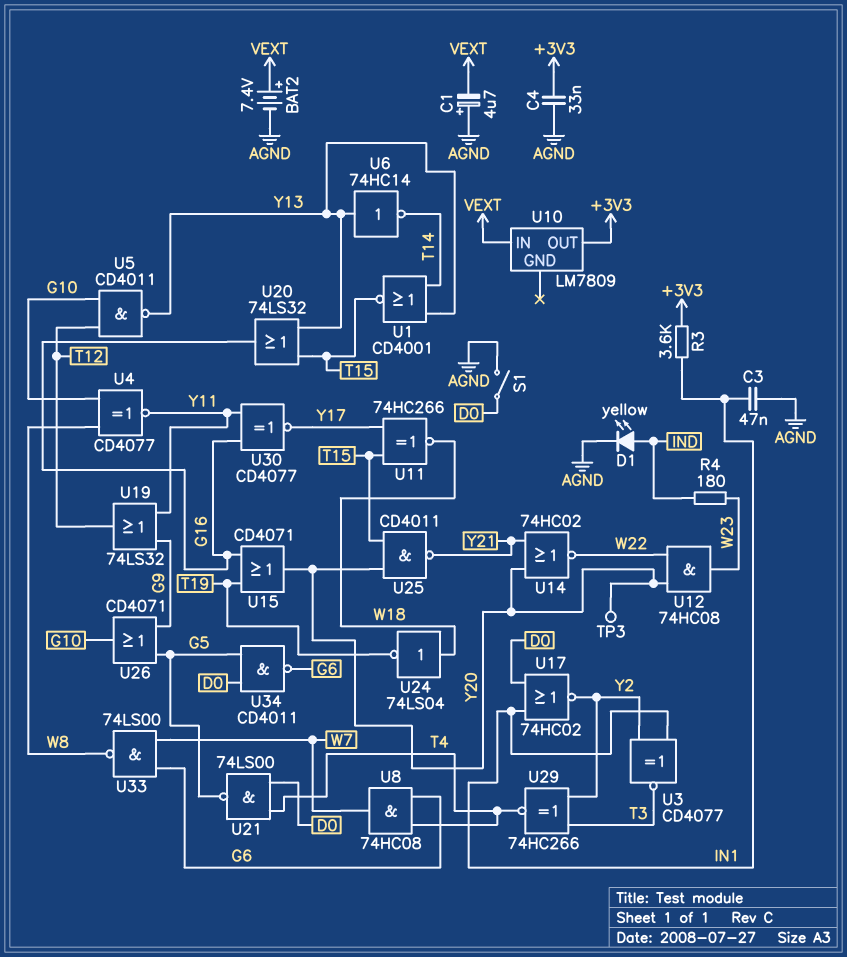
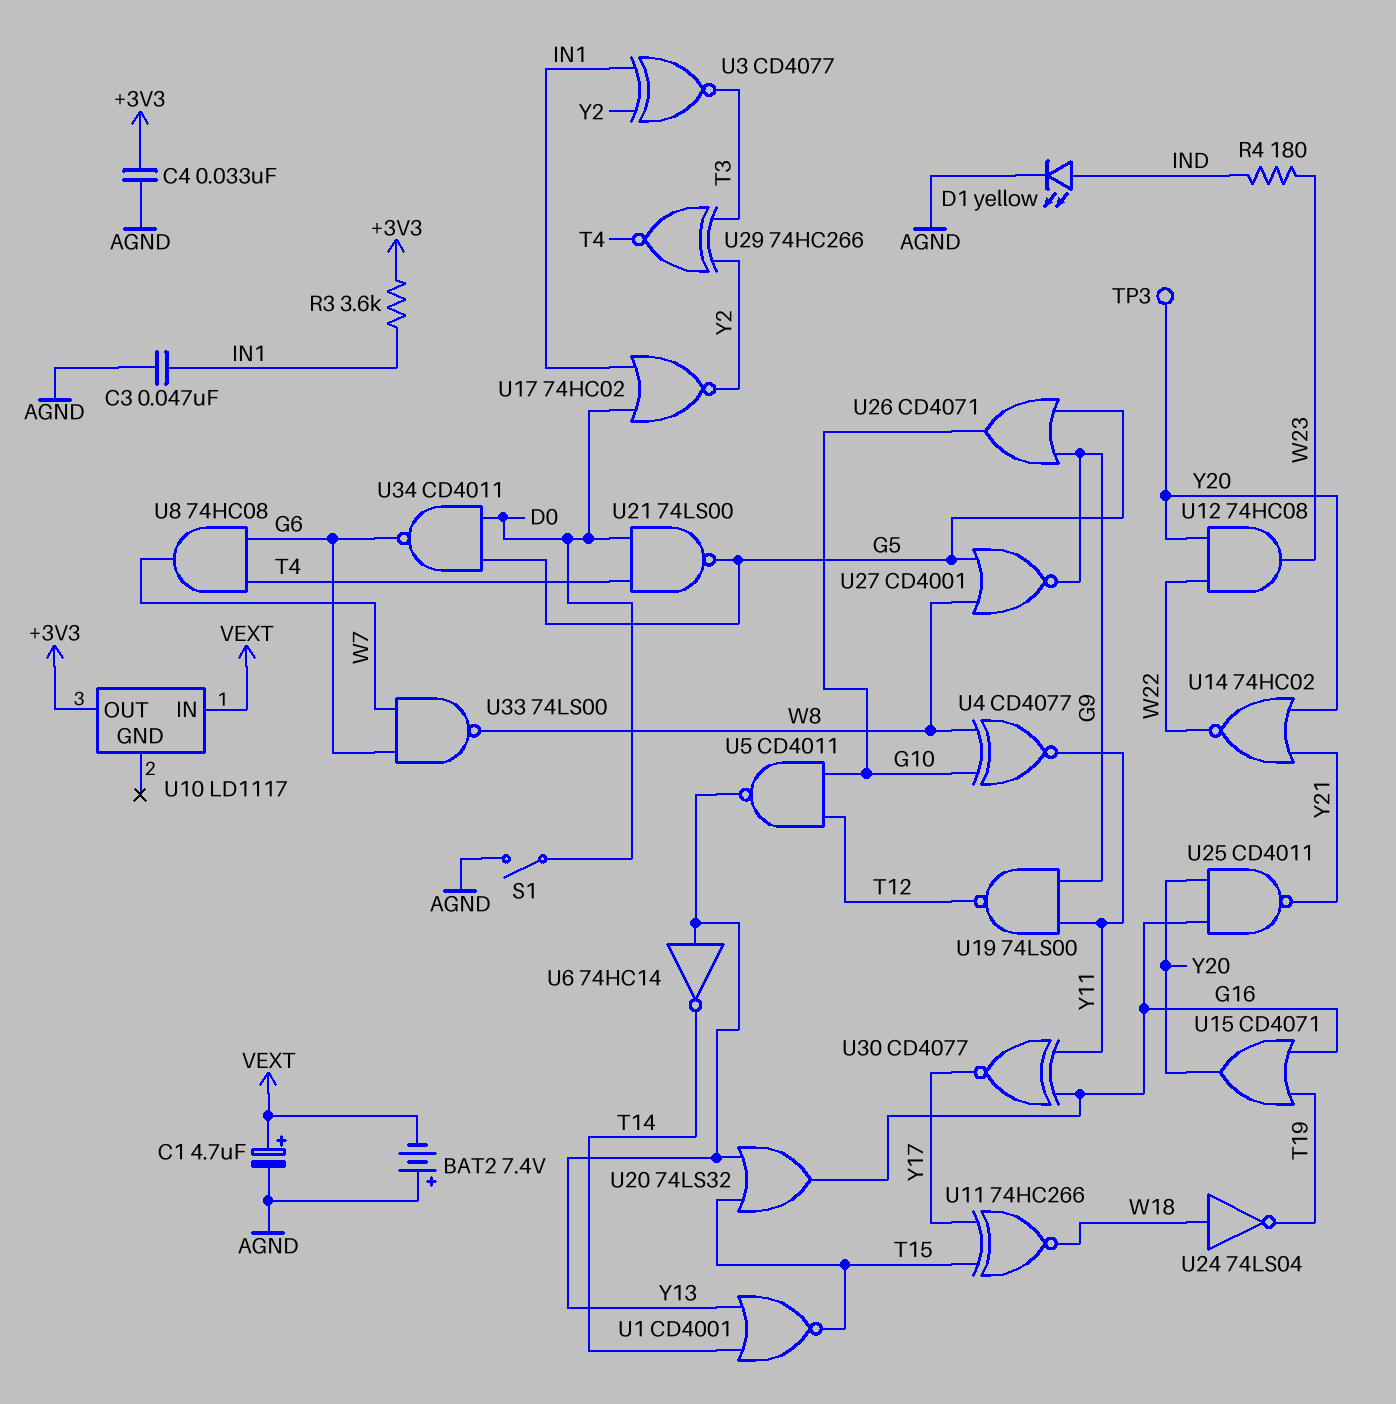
BAT2: 7.4V (plus VEXT, minus AGND) -> 7.4V (plus AGND, minus VEXT)
C1: 4.7uF (plus AGND, minus VEXT) -> 4.7uF (plus VEXT, minus AGND)
U10: LM7809 -> LD1117
U19: OR 74LS32 (in G9, in Y11, out T12) -> NAND 74LS00 (in G9, in Y11, out T12)
U25: NAND CD4011 (in T15, in Y20, out Y21) -> NAND CD4011 (in G16, in Y20, out Y21)
U27: none -> NOR CD4001 (in G5, in W8, out G9)

